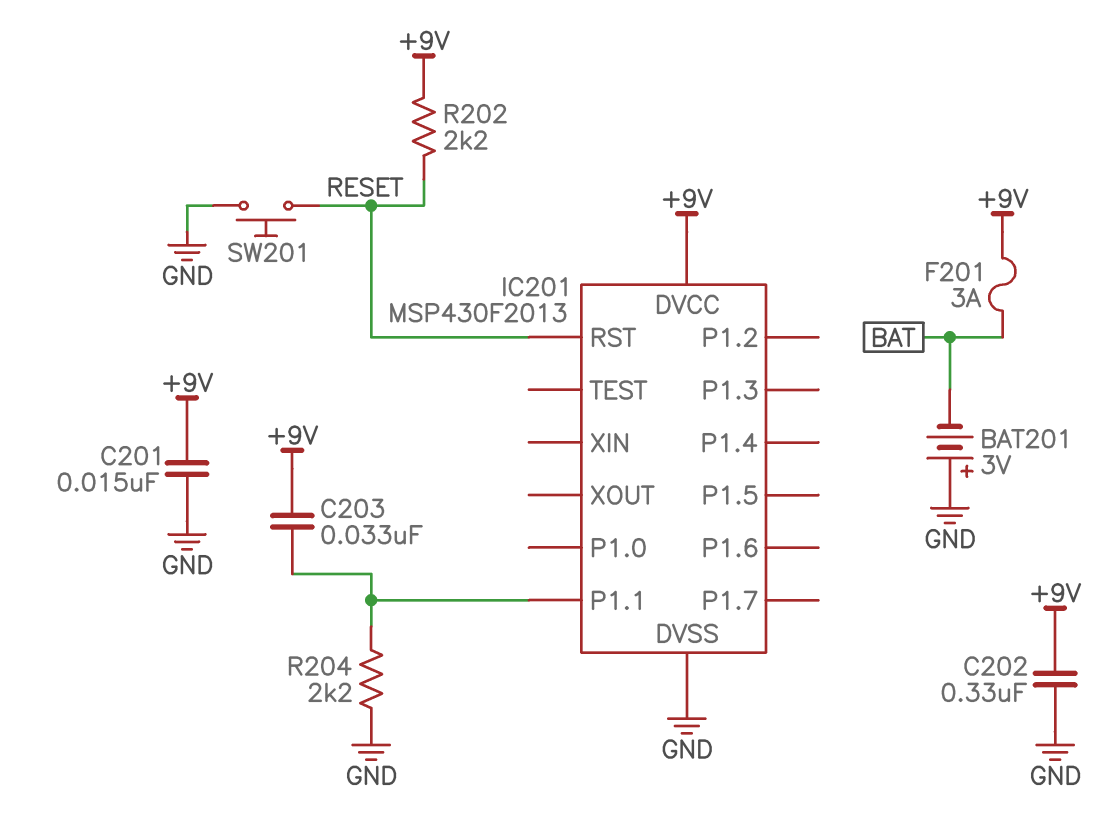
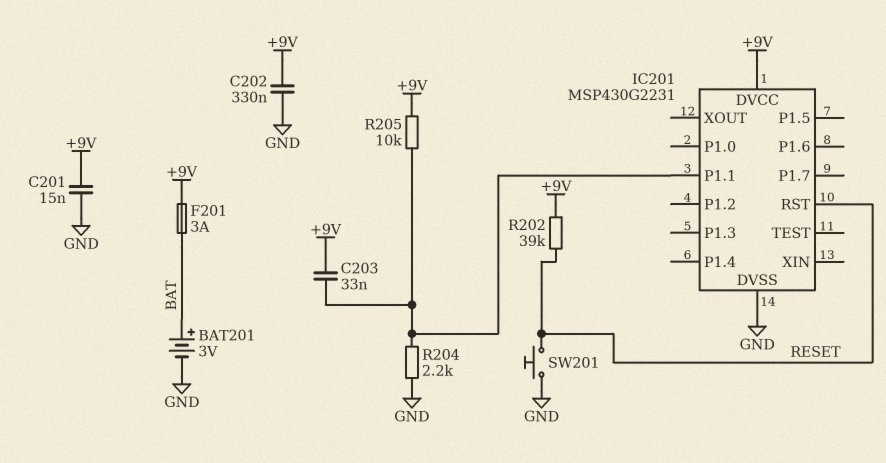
BAT201: 3V (plus GND, minus BAT) -> 3V (plus BAT, minus GND)
IC201: MSP430F2013 -> MSP430G2231
R202: 2.2k (+9V, RESET) -> 39k (+9V, RESET)
R205: none -> 10k (+9V, IC201/P1.1)

